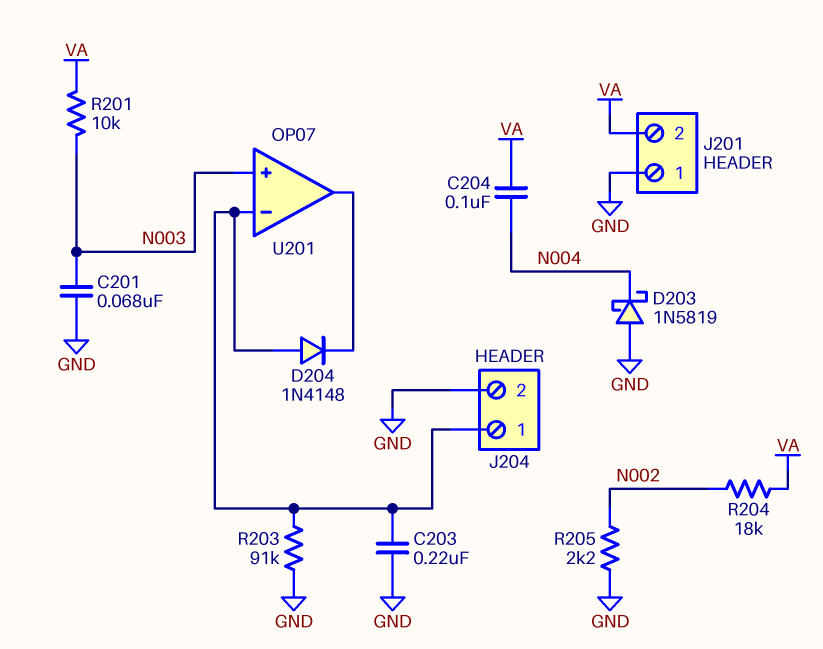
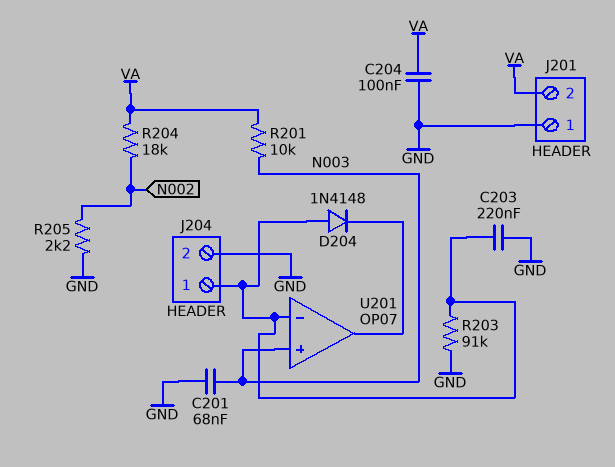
C204: 100nF (N004, VA) -> 100nF (GND, VA)
D203: schottky 1N5819 (A GND, K N004) -> none

